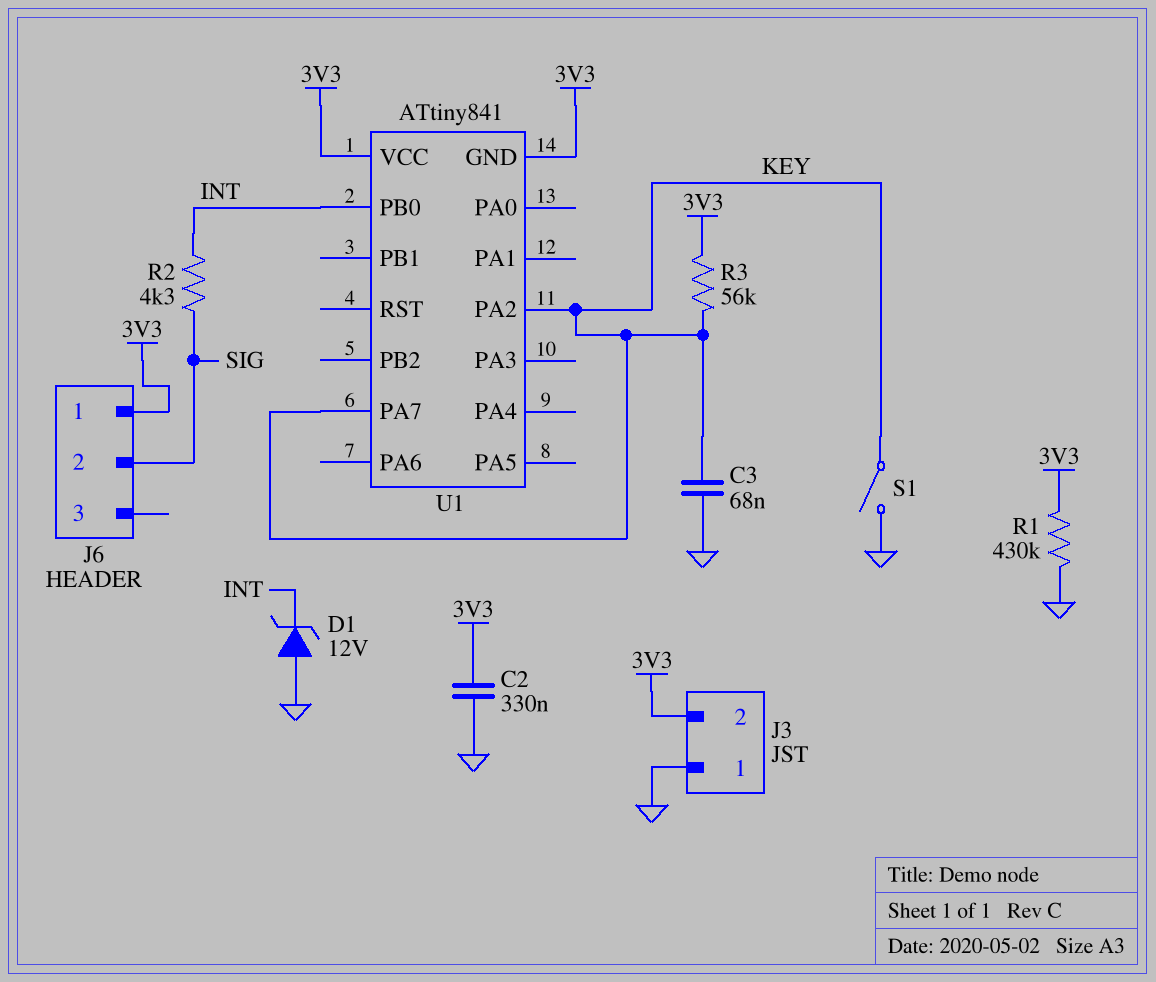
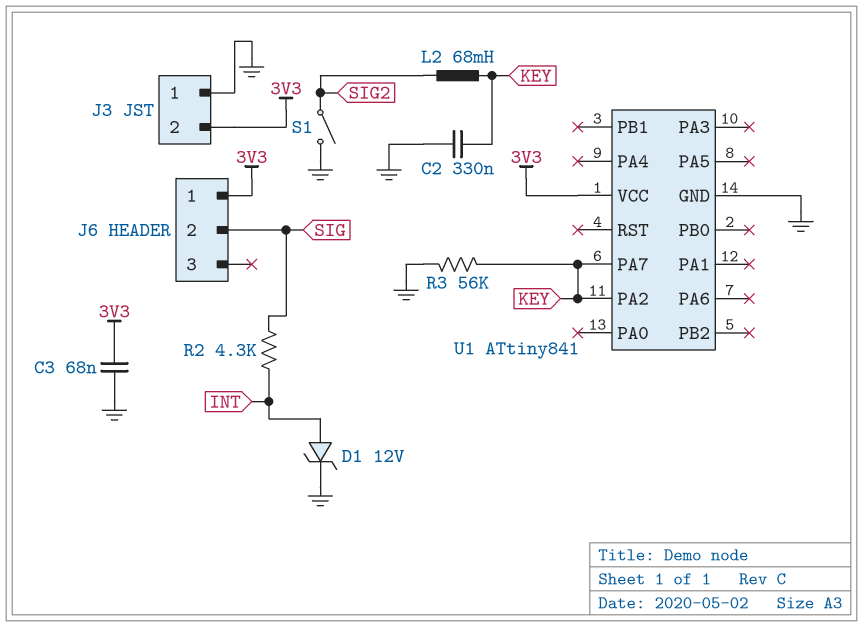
C2: 330nF (3V3, GND) -> 330nF (GND, KEY)
C3: 68nF (GND, KEY) -> 68nF (3V3, GND)
D1: zener 12V (A GND, K INT) -> zener 12V (A INT, K GND)
L2: none -> 68mH (KEY, SIG2)
R1: 430k (3V3, GND) -> none
R3: 56k (3V3, KEY) -> 56k (GND, KEY)
S1: switch (GND, KEY) -> switch (GND, SIG2)
U1 pin GND: 3V3 -> GND
U1 pin PB0: INT -> none

